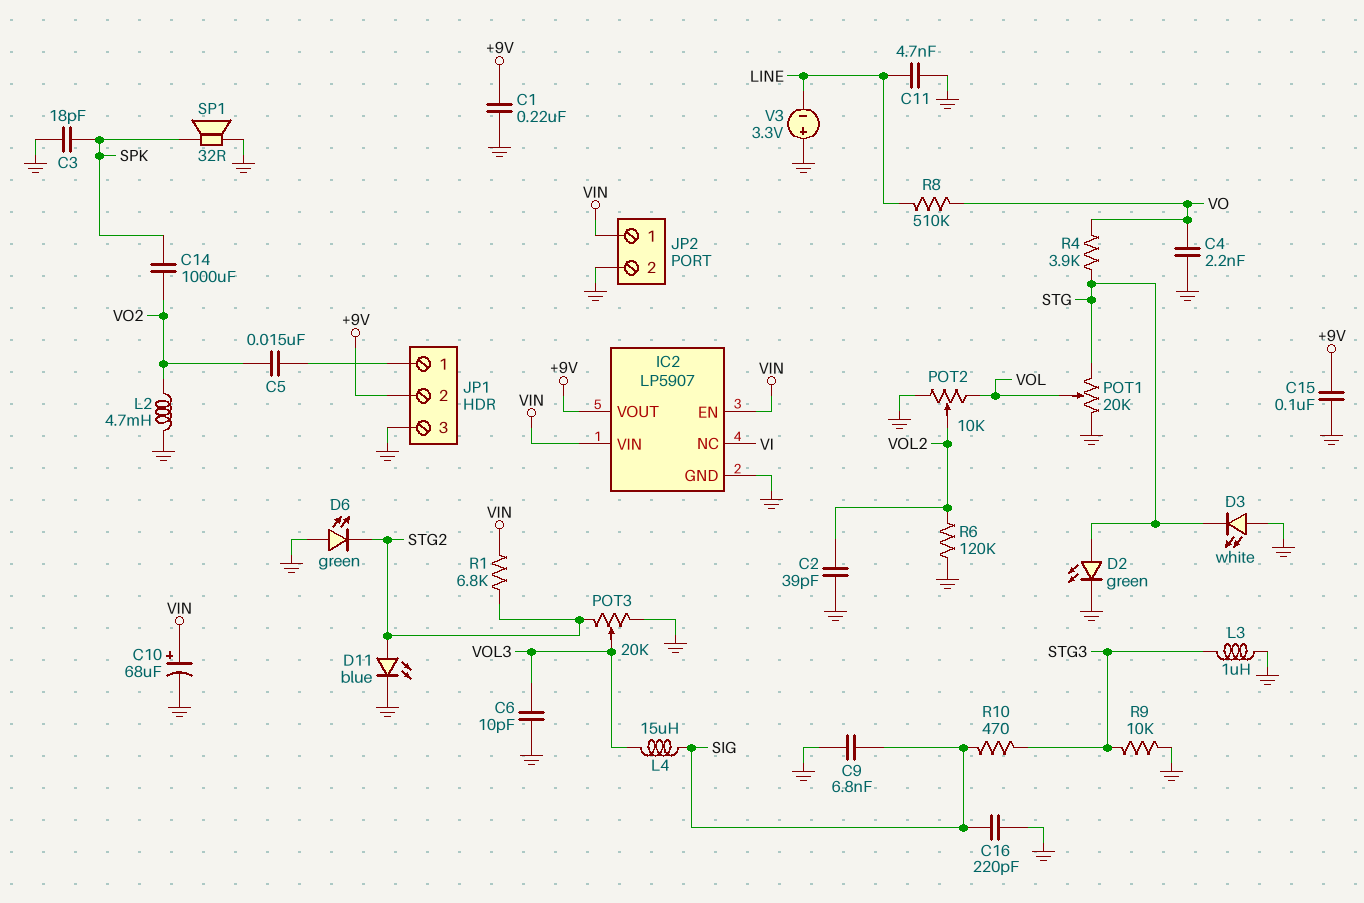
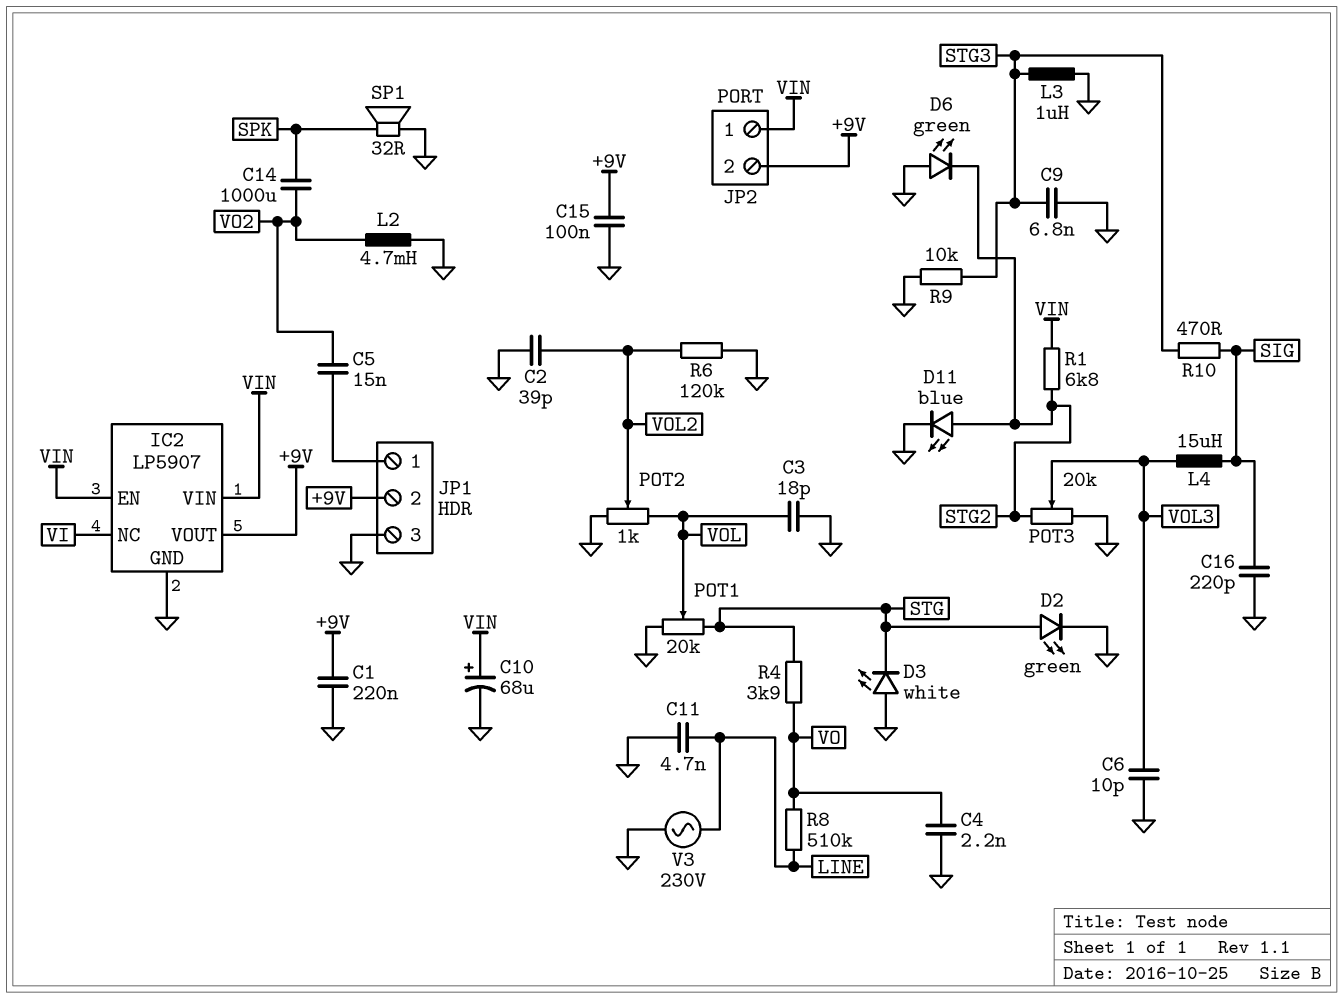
C3: 18pF (GND, SPK) -> 18pF (GND, VOL)
C9: 6.8nF (GND, SIG) -> 6.8nF (GND, STG3)
JP2 pin 2: GND -> +9V
POT2: 10k (GND, VOL, wiper VOL2) -> 1k (GND, VOL, wiper VOL2)
V3: 3.3V (plus GND, minus LINE) -> AC 230V (GND, LINE)

